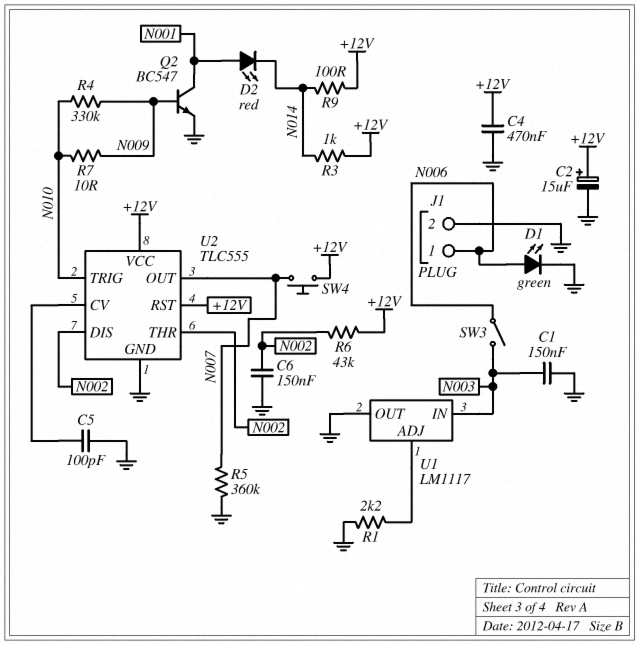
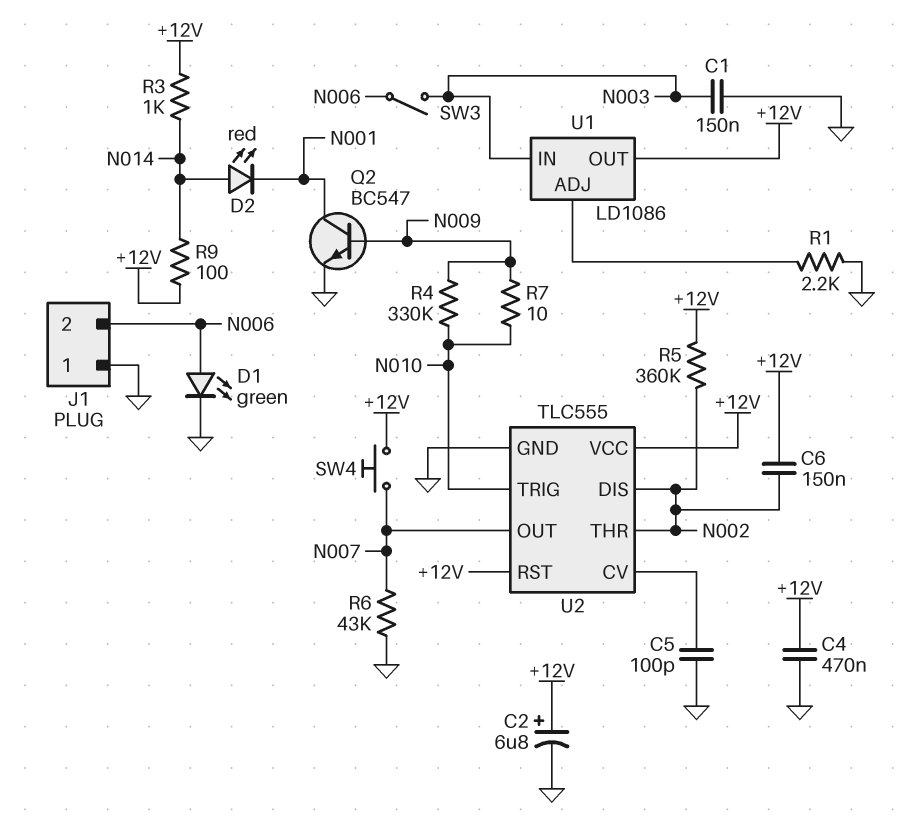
C2: 15uF (plus +12V, minus GND) -> 6.8uF (plus +12V, minus GND)
C6: 150nF (GND, N002) -> 150nF (+12V, N002)
D2: LED red (A N001, K N014) -> LED red (A N014, K N001)
J1 pin 1: N006 -> GND
J1 pin 2: GND -> N006
R5: 360k (GND, N007) -> 360k (+12V, N002)
R6: 43k (+12V, N002) -> 43k (GND, N007)
U1: LM1117 -> LD1086
U1 pin OUT: GND -> +12V

